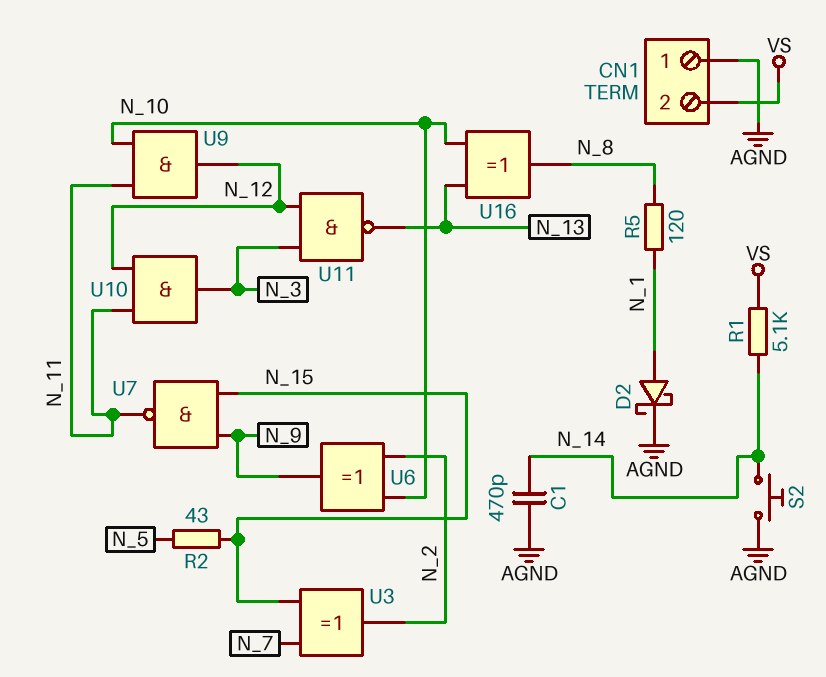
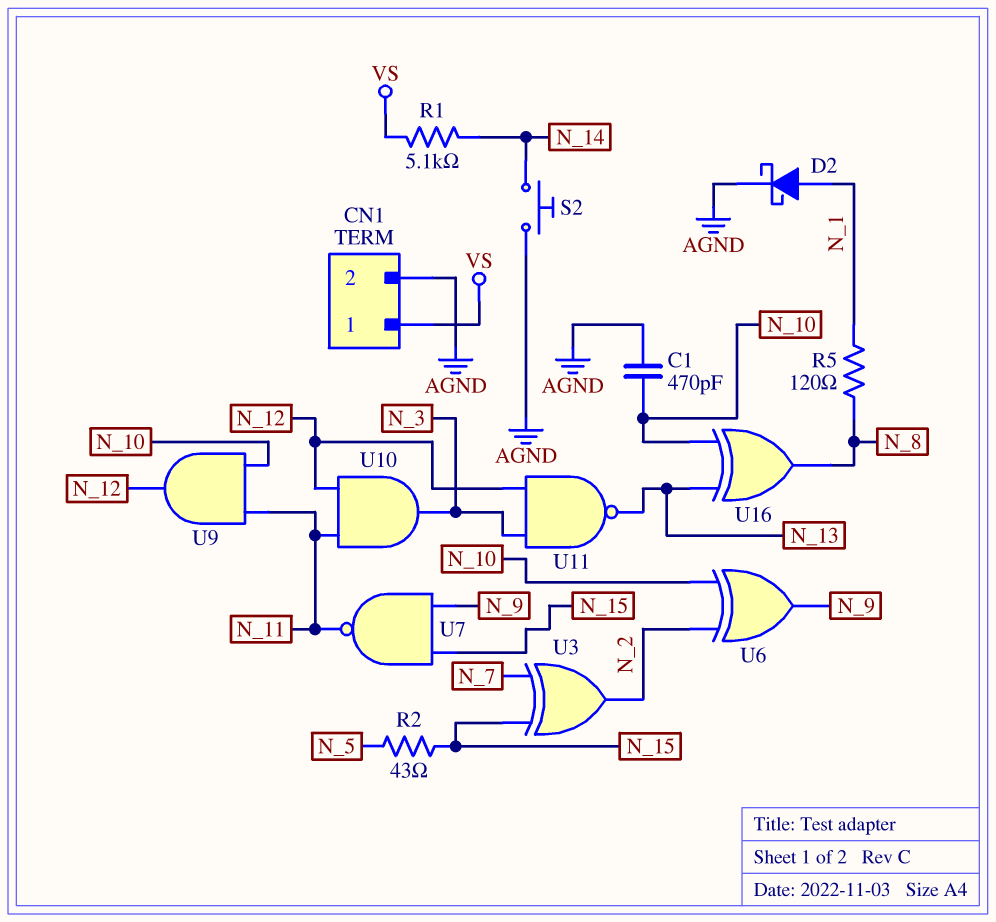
C1: 470pF (AGND, N_14) -> 470pF (AGND, N_10)
CN1 pin 1: AGND -> VS
CN1 pin 2: VS -> AGND

